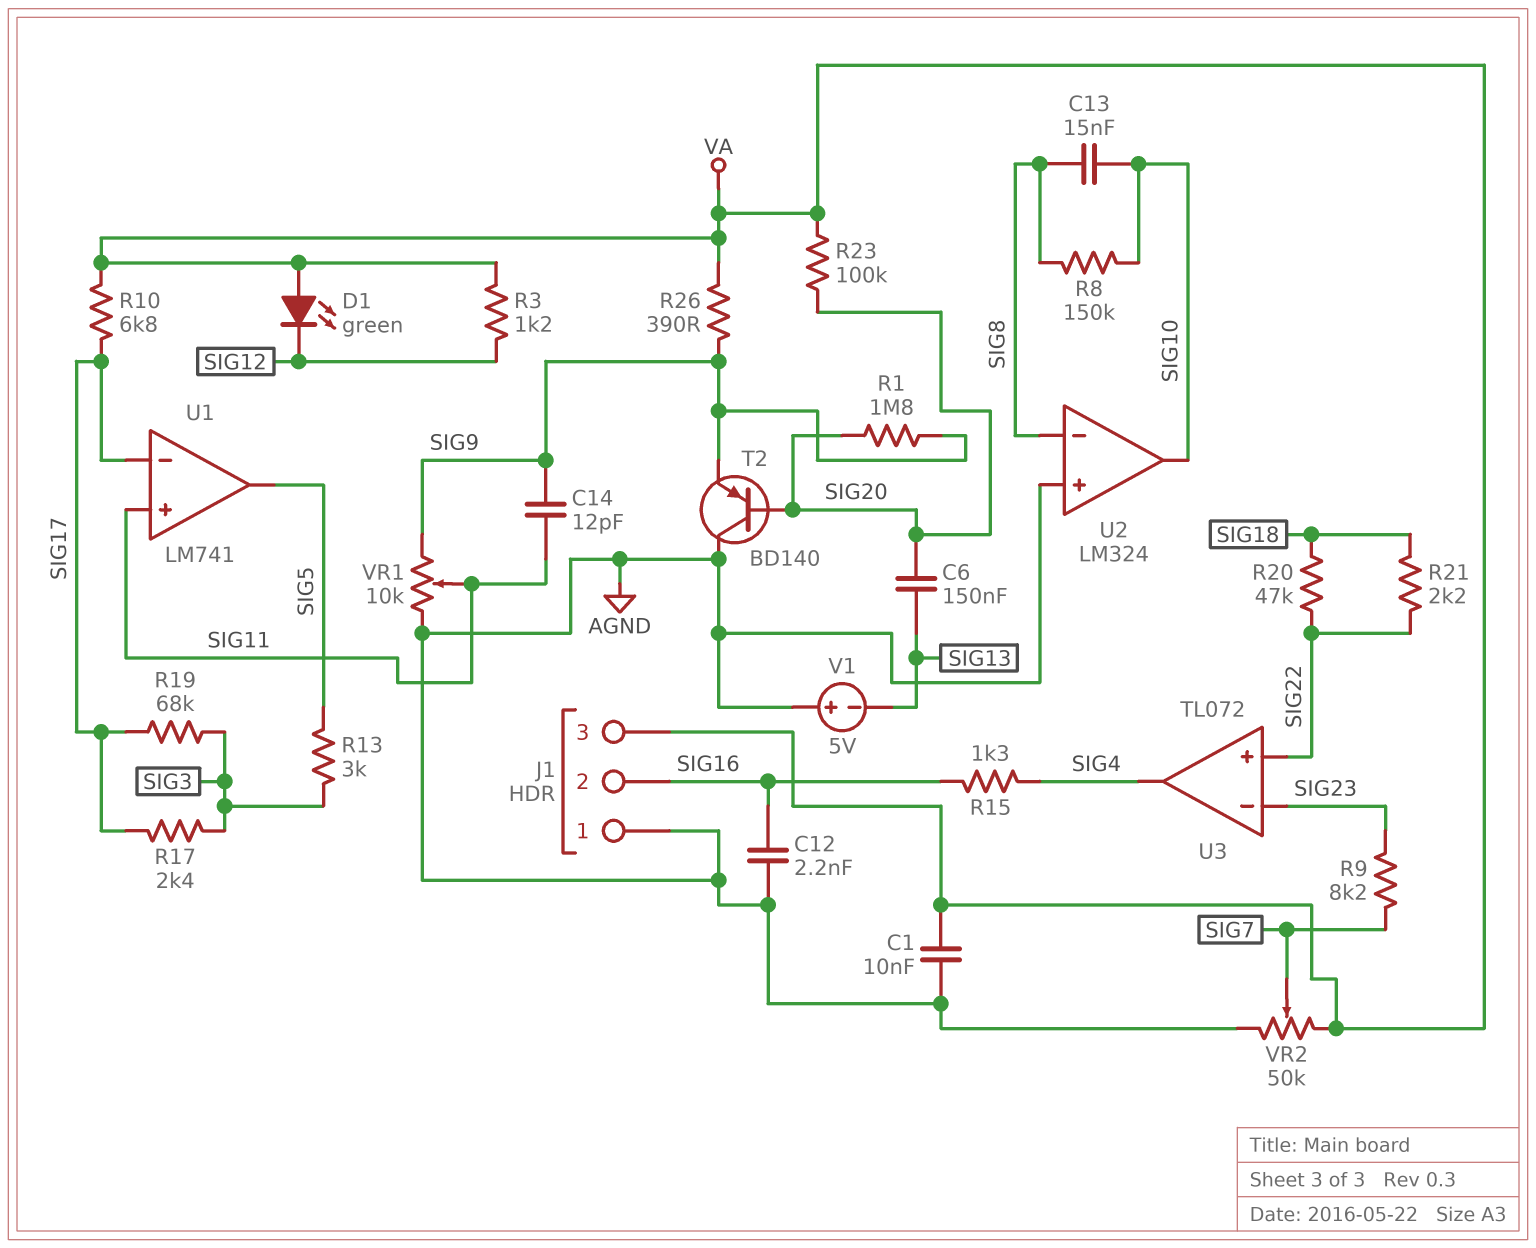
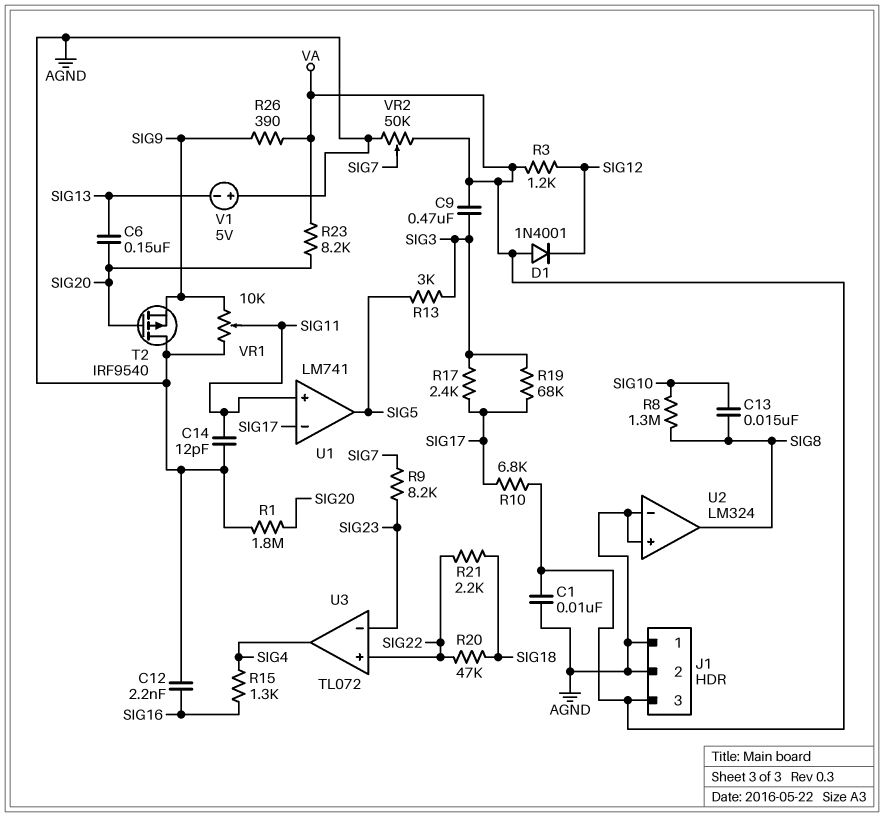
C9: none -> 470nF (SIG3, VA)
C14: 12pF (SIG9, SIG11) -> 12pF (AGND, SIG11)
D1: LED green (A VA, K SIG12) -> diode 1N4001 (A VA, K SIG12)
J1 pin 2: SIG16 -> AGND
R1: 1.8M (SIG9, SIG20) -> 1.8M (AGND, SIG20)
R8: 150k (SIG8, SIG10) -> 1.3M (SIG8, SIG10)
R23: 100k (SIG20, VA) -> 8.2k (SIG20, VA)
T2: PNP BD140 (B SIG20, C AGND, E SIG9) -> PMOS IRF9540 (G SIG20, D AGND, S SIG9)
U2 pin in-: SIG8 -> AGND
U2 pin out: SIG10 -> SIG8

